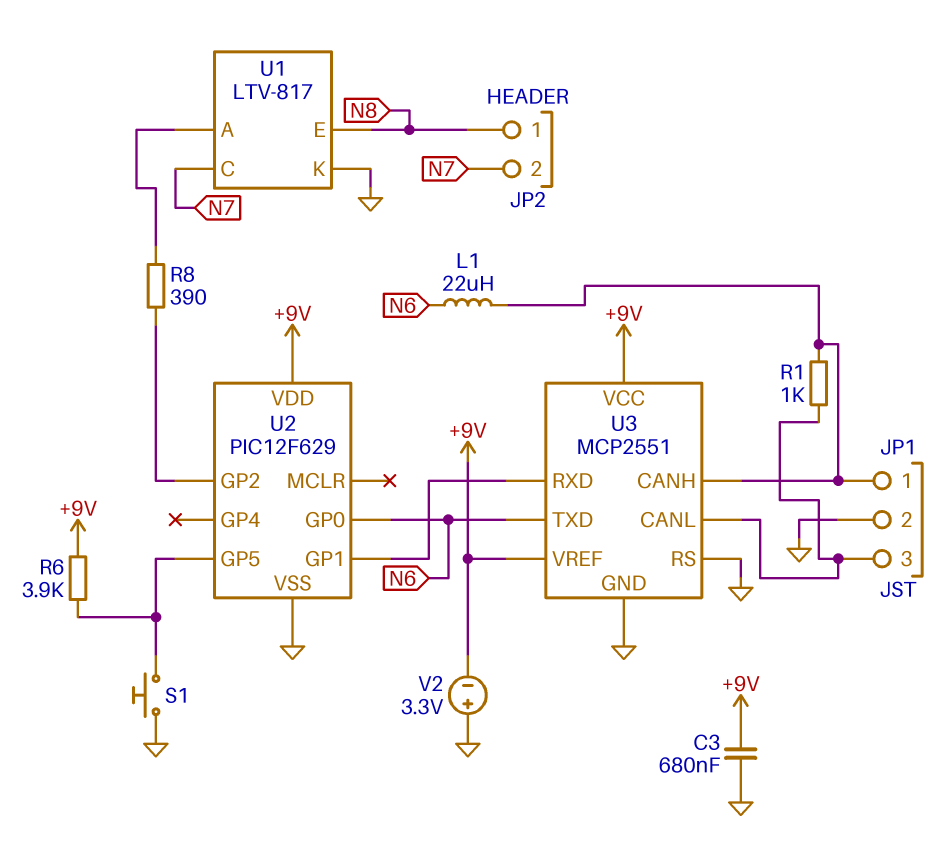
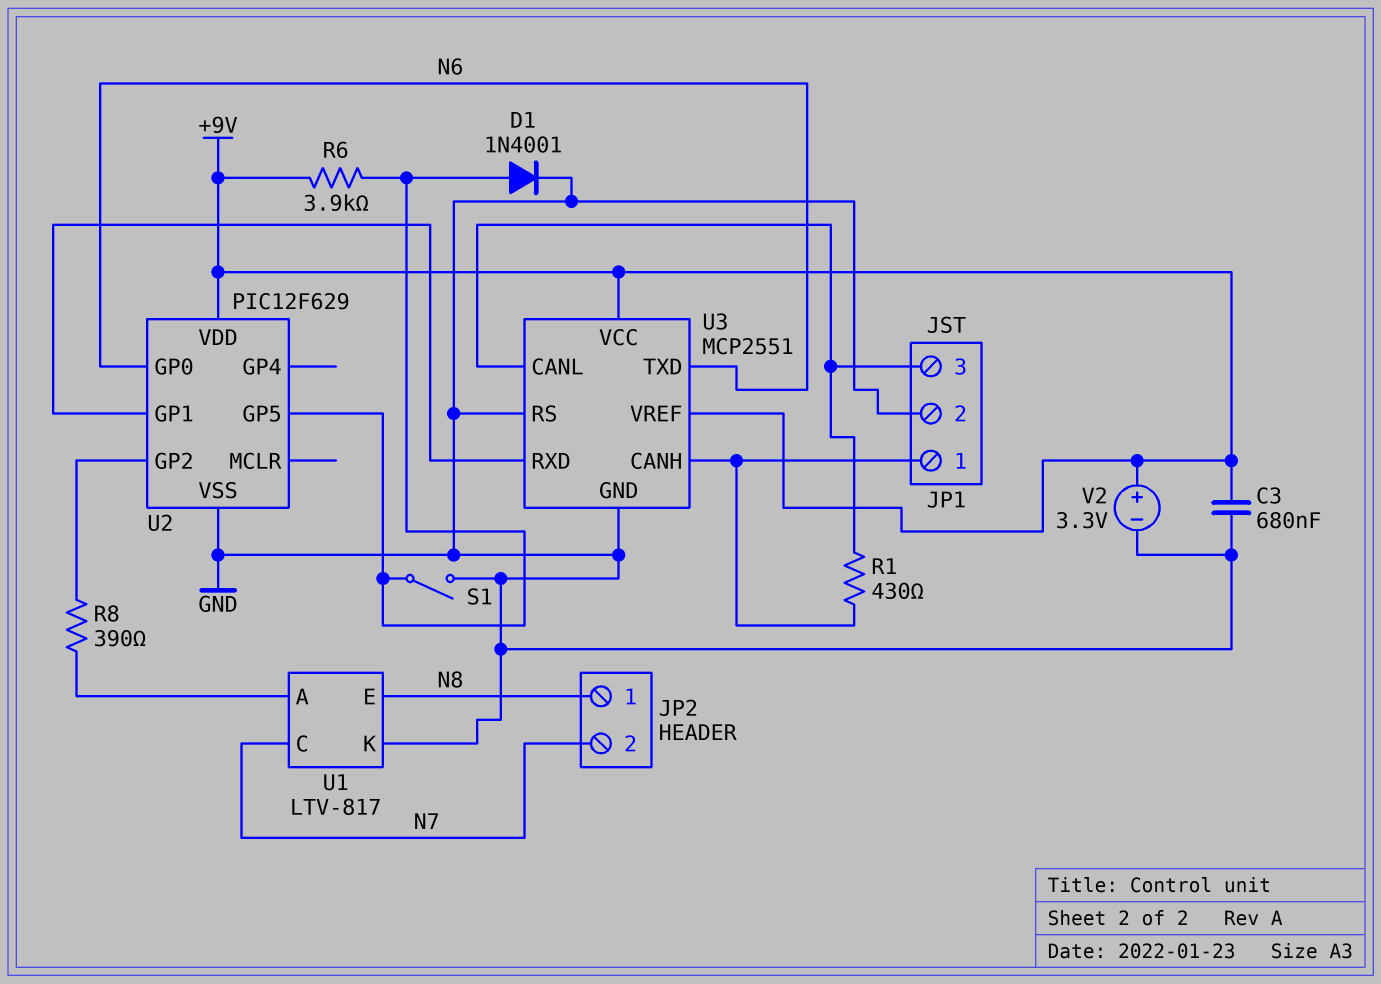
D1: none -> diode 1N4001 (A U2/GP5, K GND)
L1: 22uH (JP1/1, N6) -> none
R1: 1k (JP1/1, JP1/3) -> 430 (JP1/1, JP1/3)
S1: button (GND, U2/GP5) -> switch (GND, U2/GP5)
V2: 3.3V (plus GND, minus +9V) -> 3.3V (plus +9V, minus GND)

